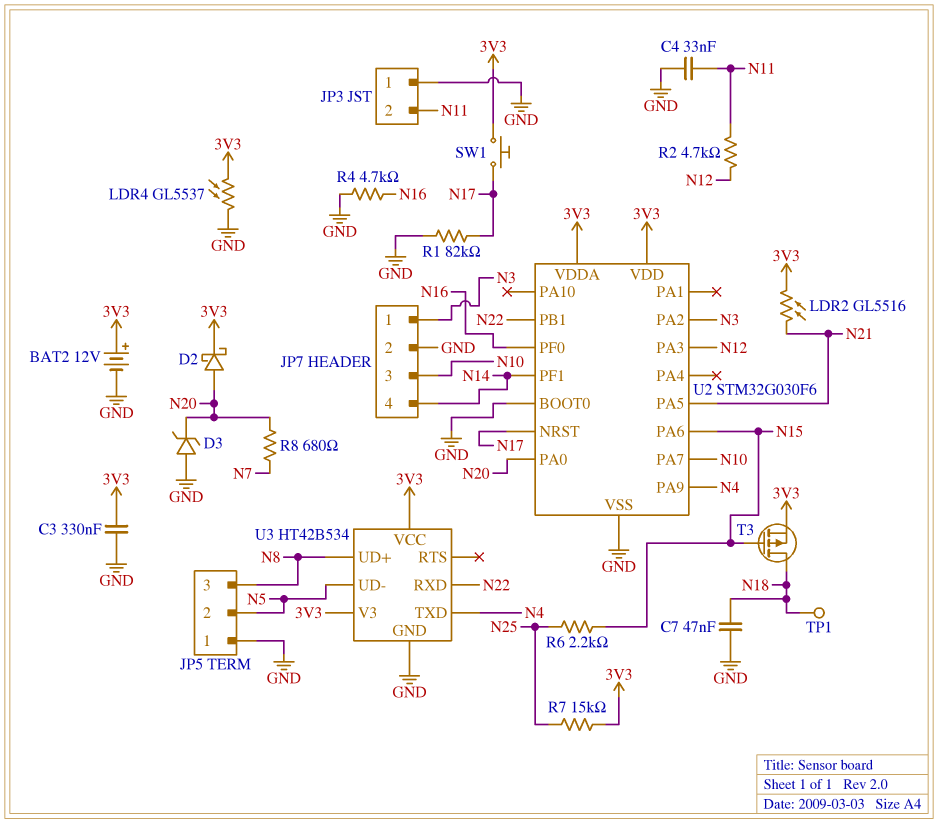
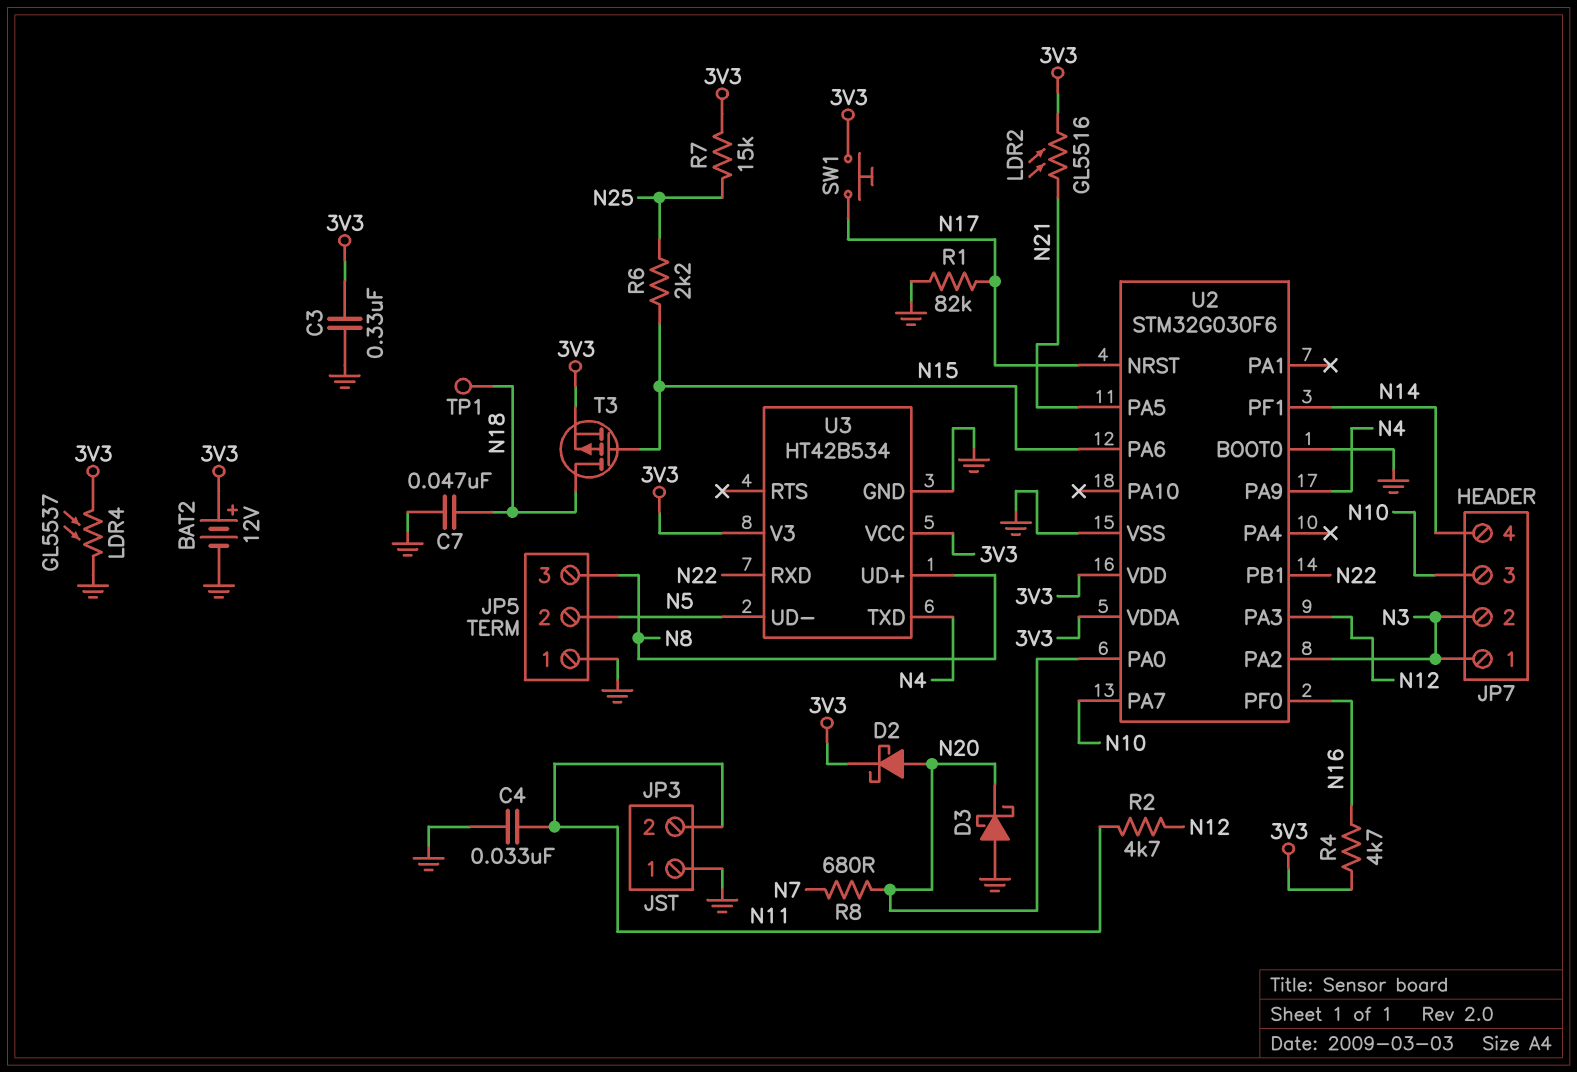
D3: zener (A GND, K N20) -> schottky (A GND, K N20)
JP7 pin 2: GND -> N3
R4: 4.7k (GND, N16) -> 4.7k (3V3, N16)

